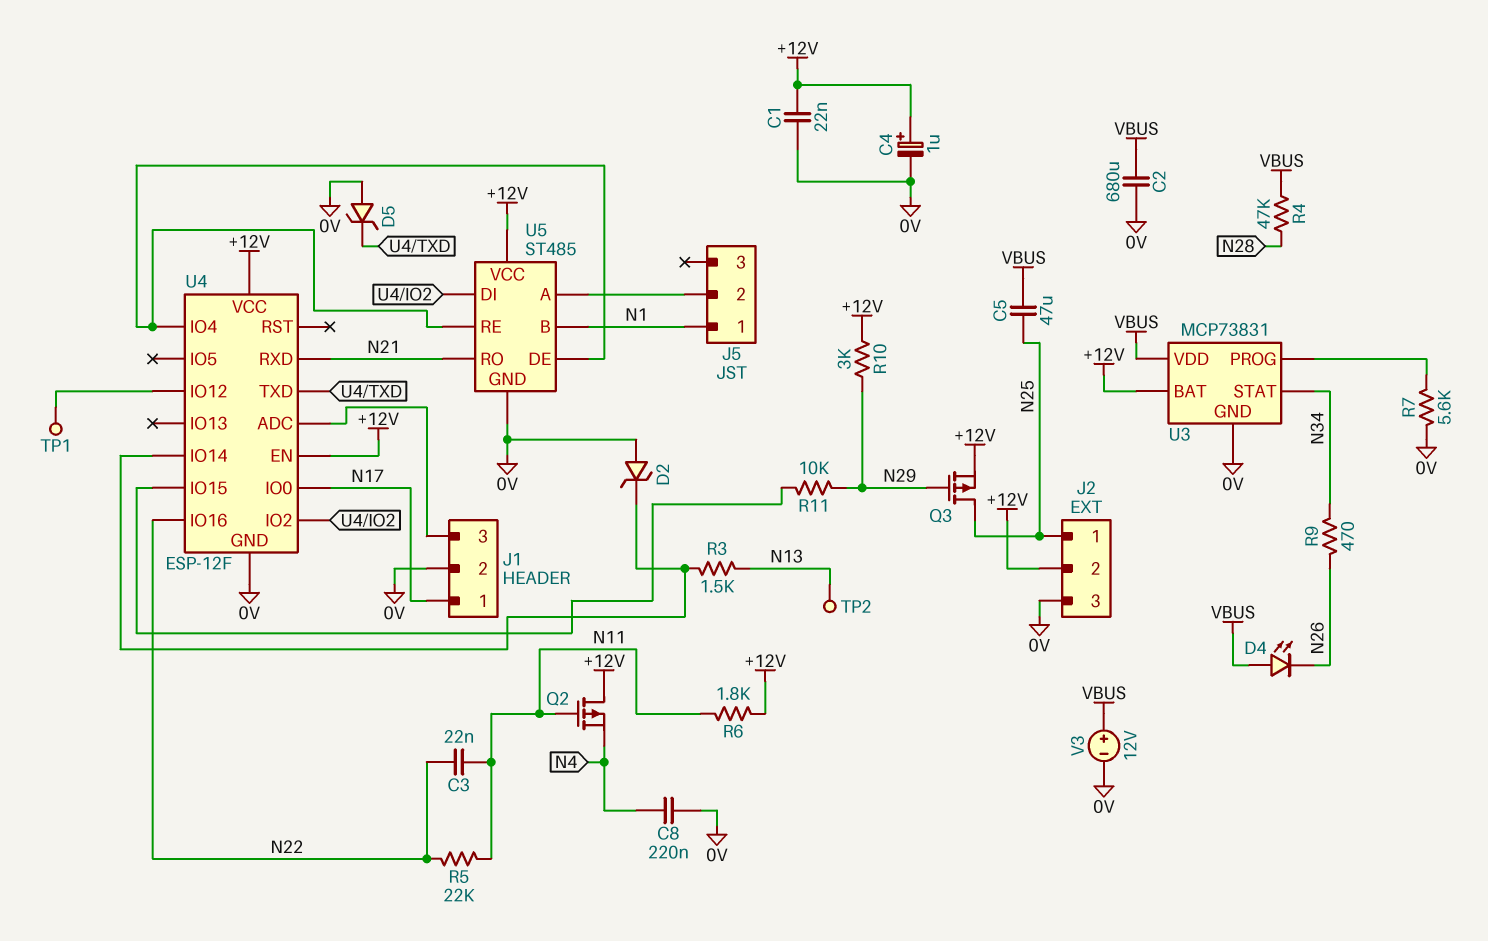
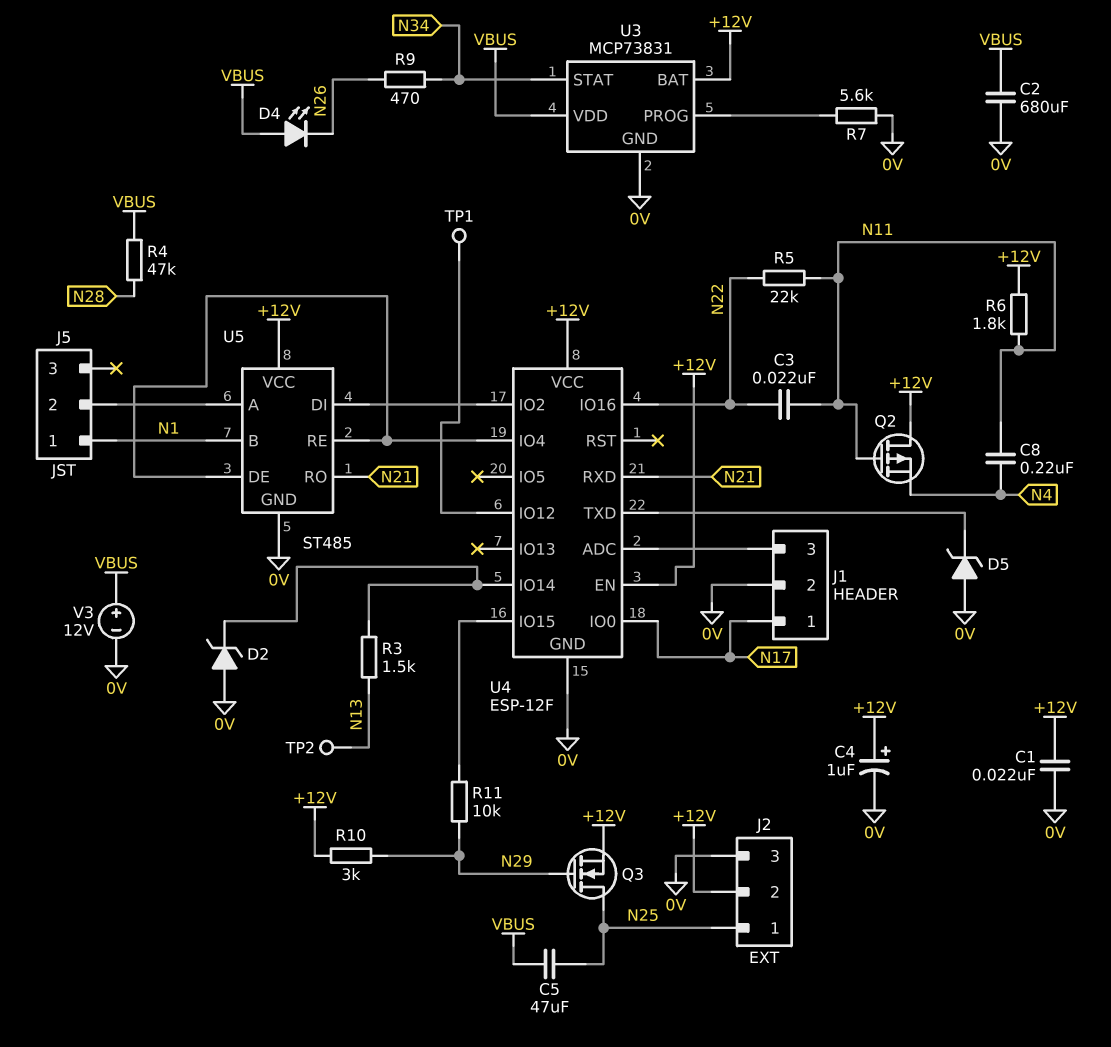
C8: 220nF (0V, N4) -> 220nF (N4, N11)
Q3: PMOS (G N29, D N25, S +12V) -> NMOS (G N29, D N25, S +12V)

